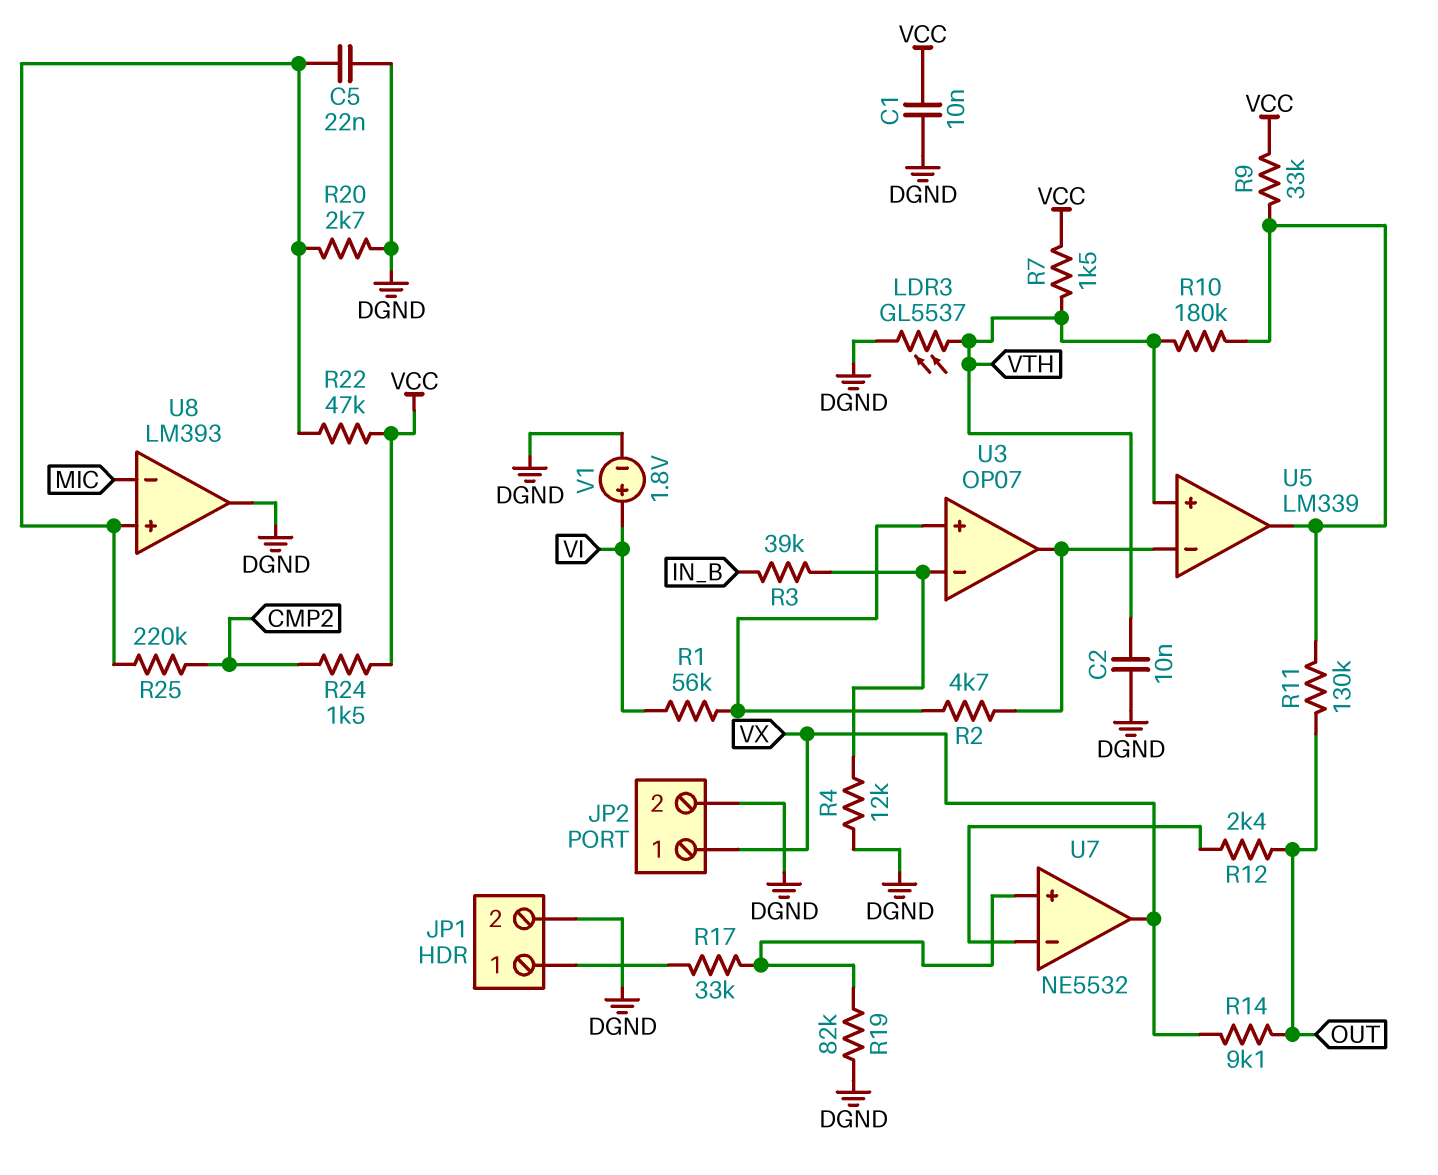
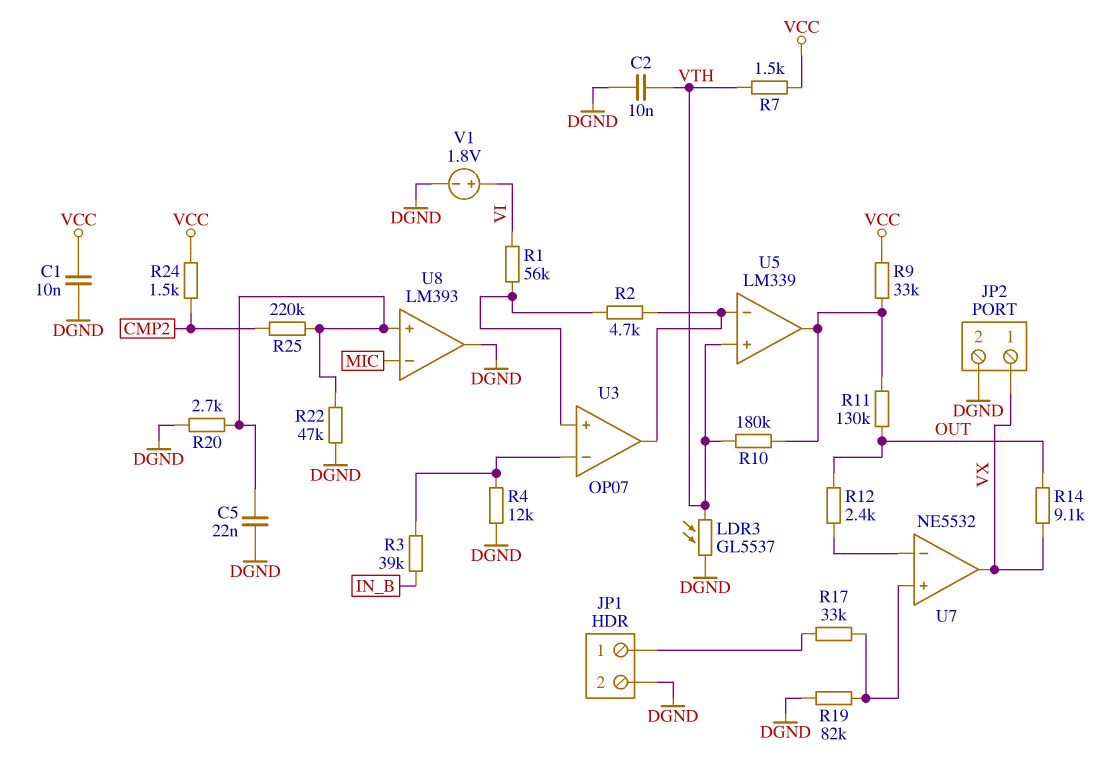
R22: 47k (U8/in+, VCC) -> 47k (DGND, U8/in+)

